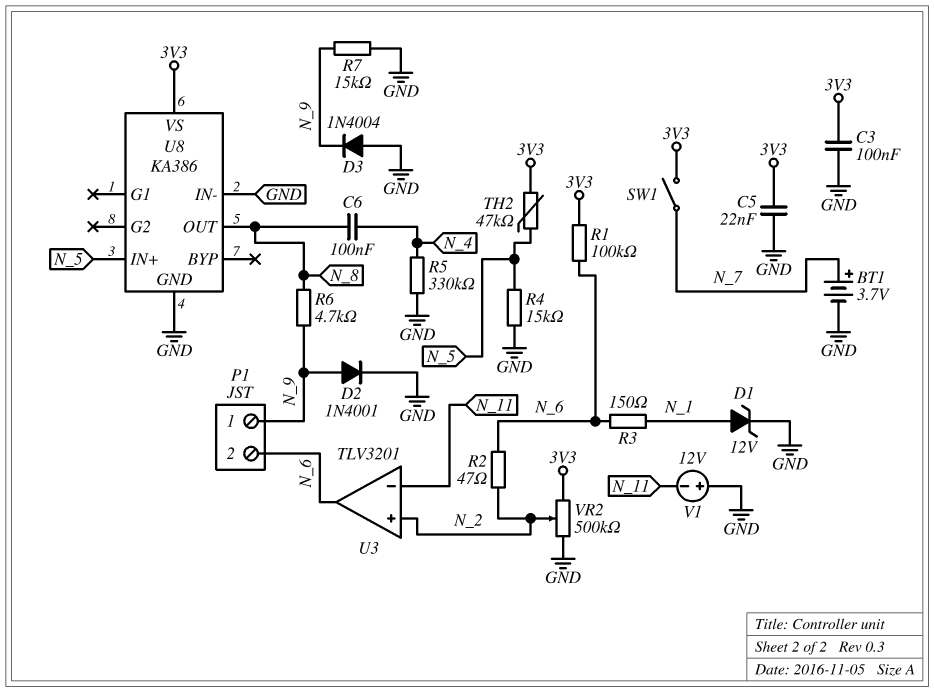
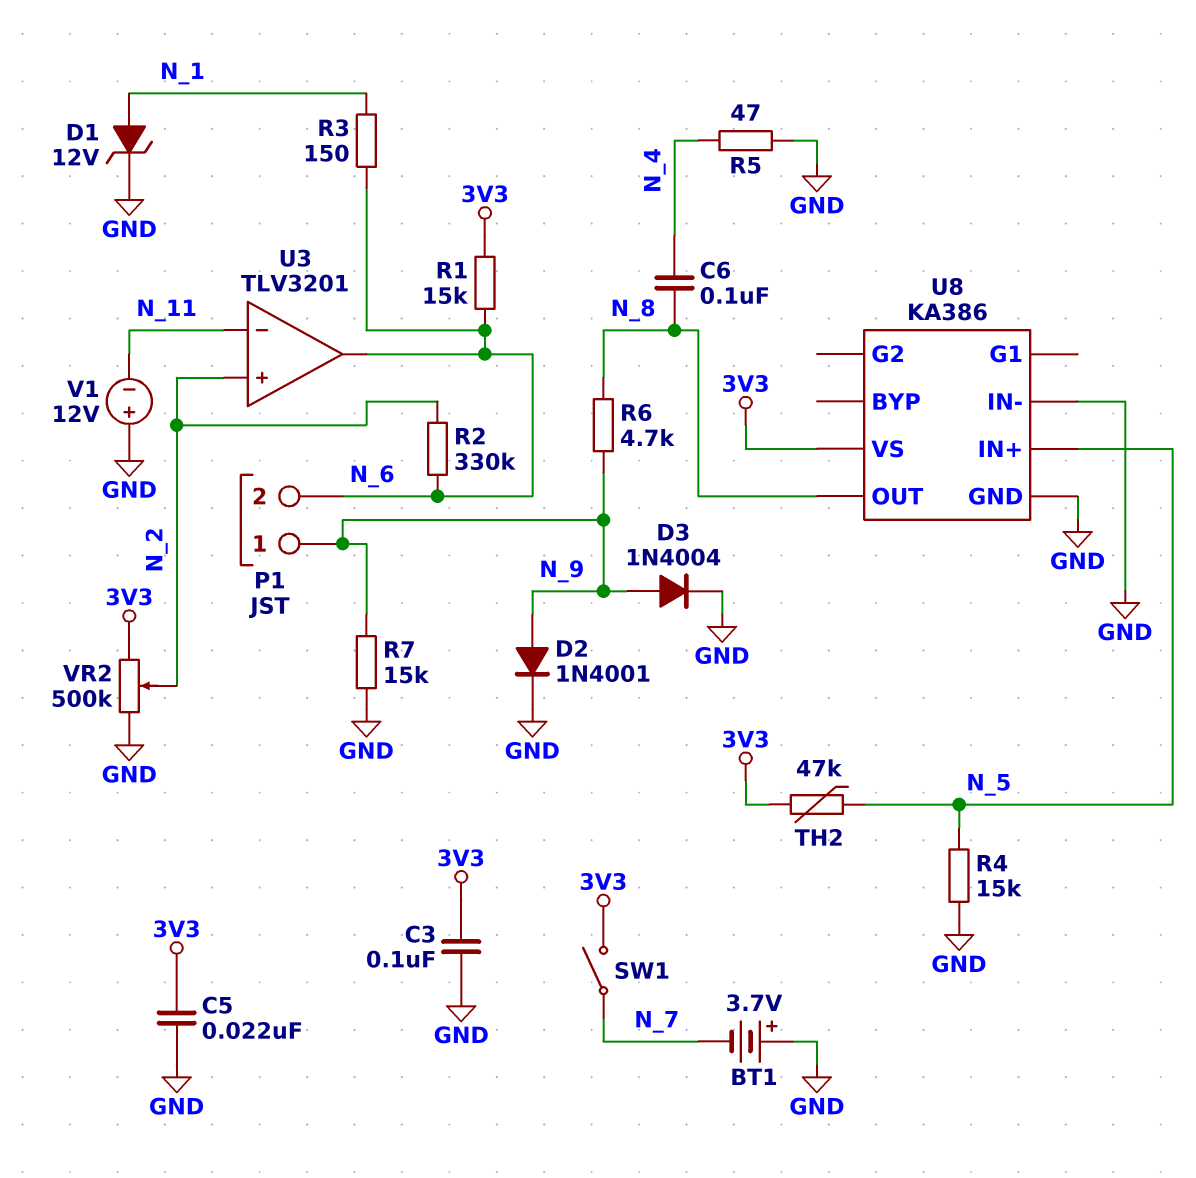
BT1: 3.7V (plus N_7, minus GND) -> 3.7V (plus GND, minus N_7)
D3: diode 1N4004 (A GND, K N_9) -> diode 1N4004 (A N_9, K GND)
R1: 100k (3V3, N_6) -> 15k (3V3, N_6)
R2: 47 (N_2, N_6) -> 330k (N_2, N_6)
R5: 330k (GND, N_4) -> 47 (GND, N_4)

